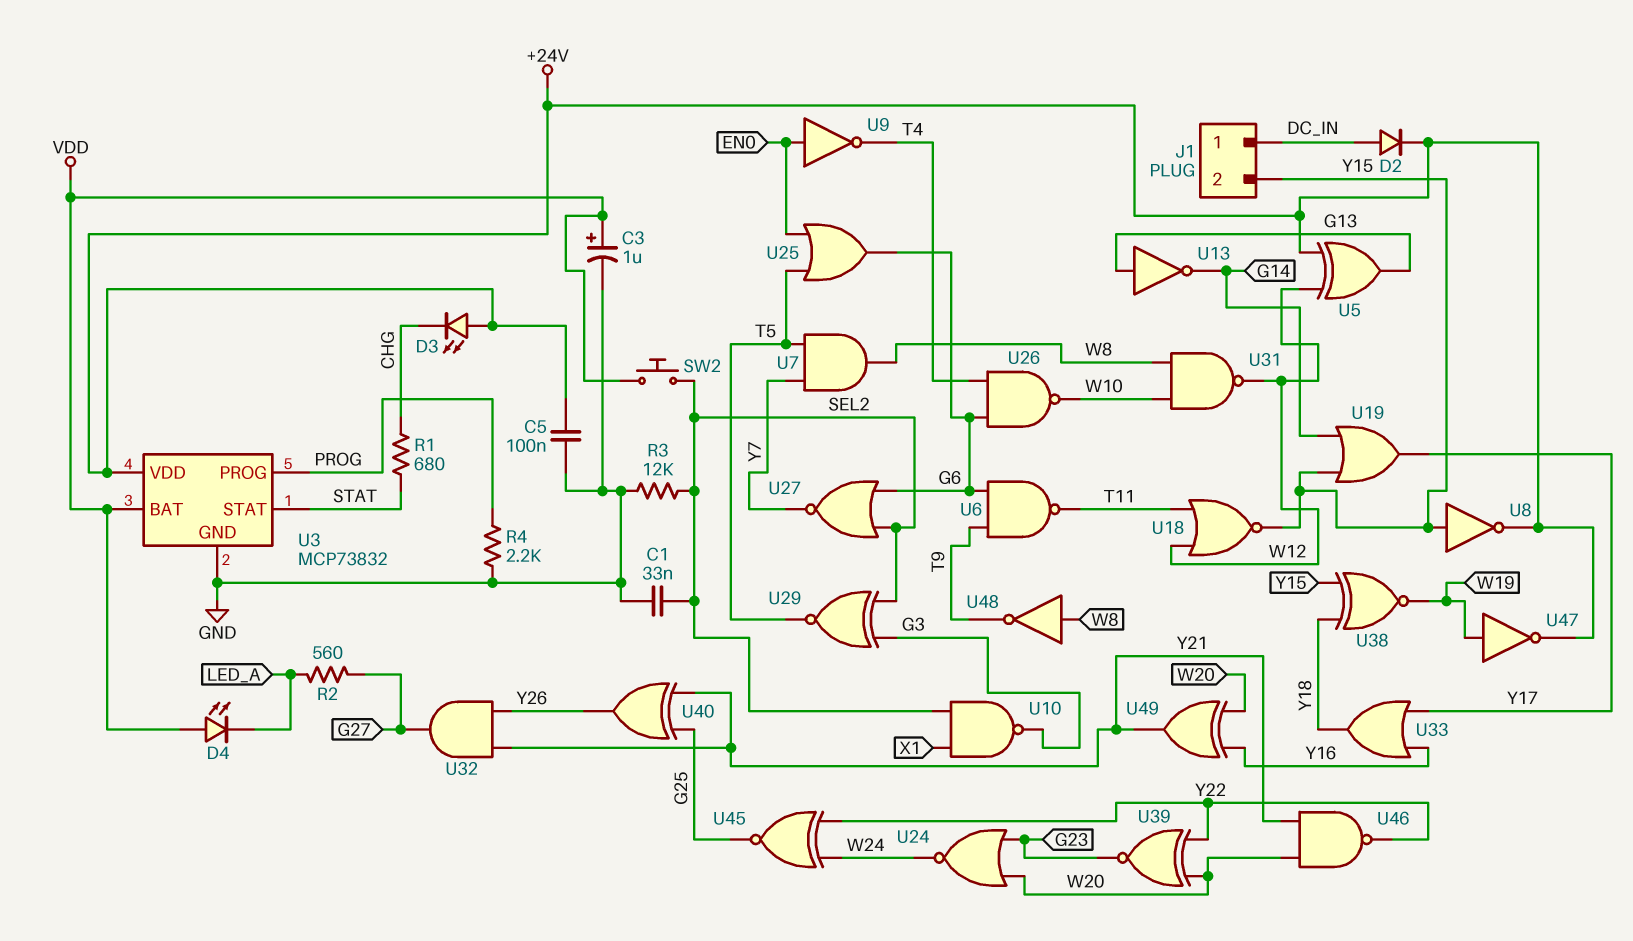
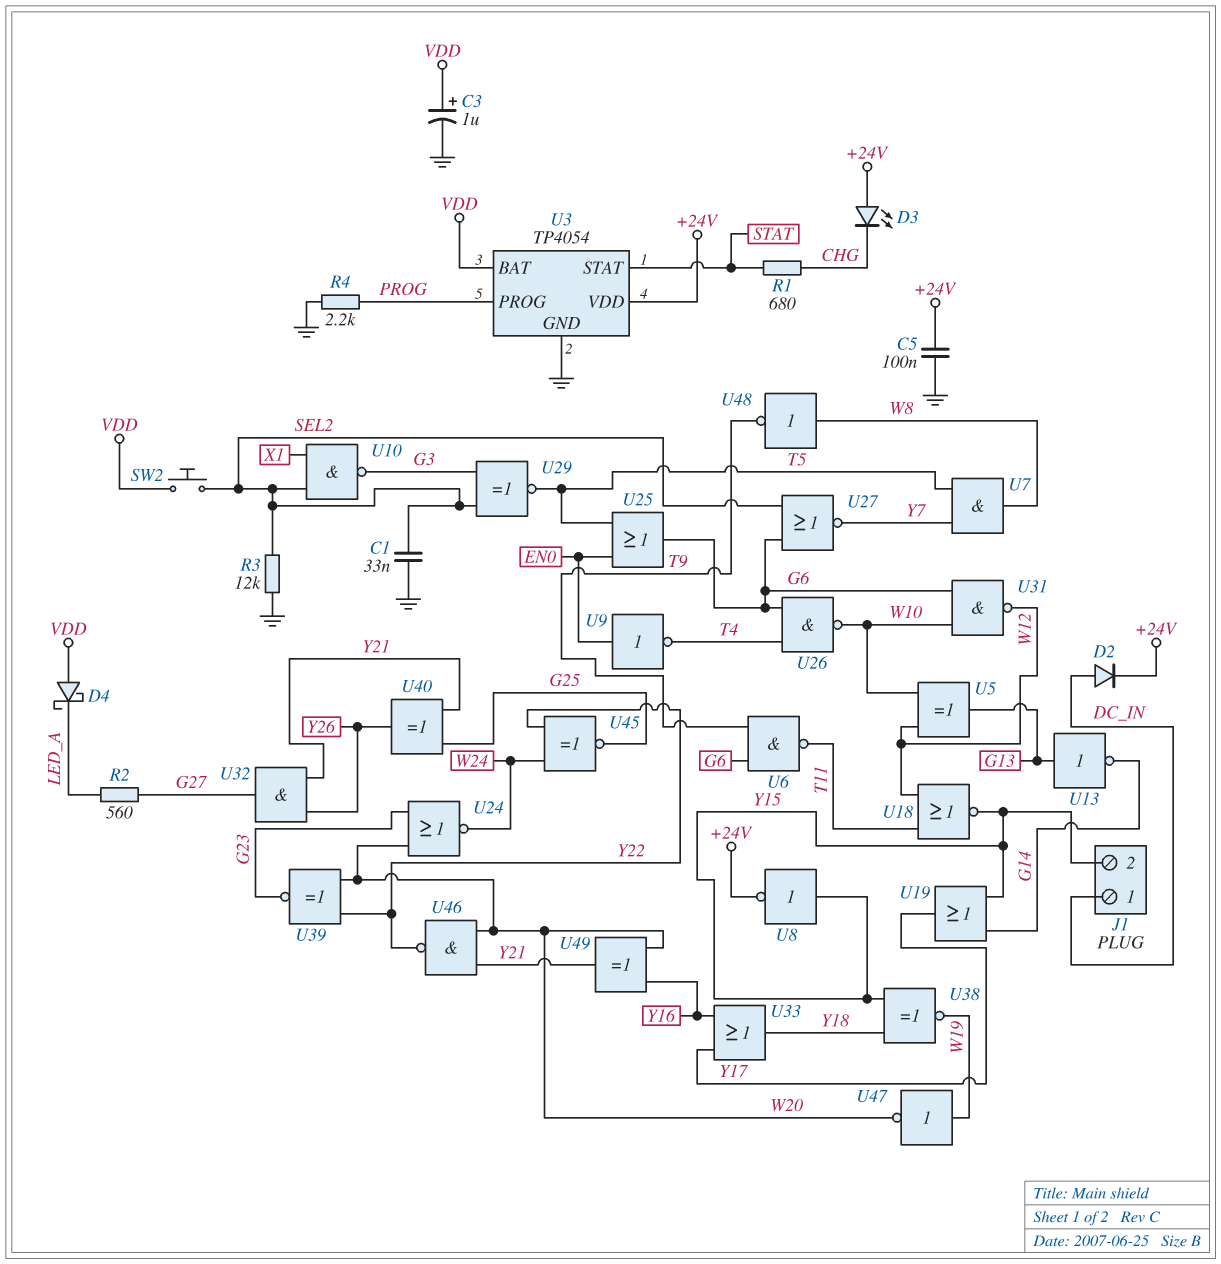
D4: LED (A VDD, K LED_A) -> schottky (A VDD, K LED_A)
U3: MCP73832 -> TP4054
U5: XOR (in +24V, in W12, out G13) -> XOR (in W10, in W12, out G13)
U31: NAND (in W8, in W10, out W12) -> NAND (in G6, in W10, out W12)
U47: NOT (in W19, out +24V) -> NOT (in W19, out W20)

